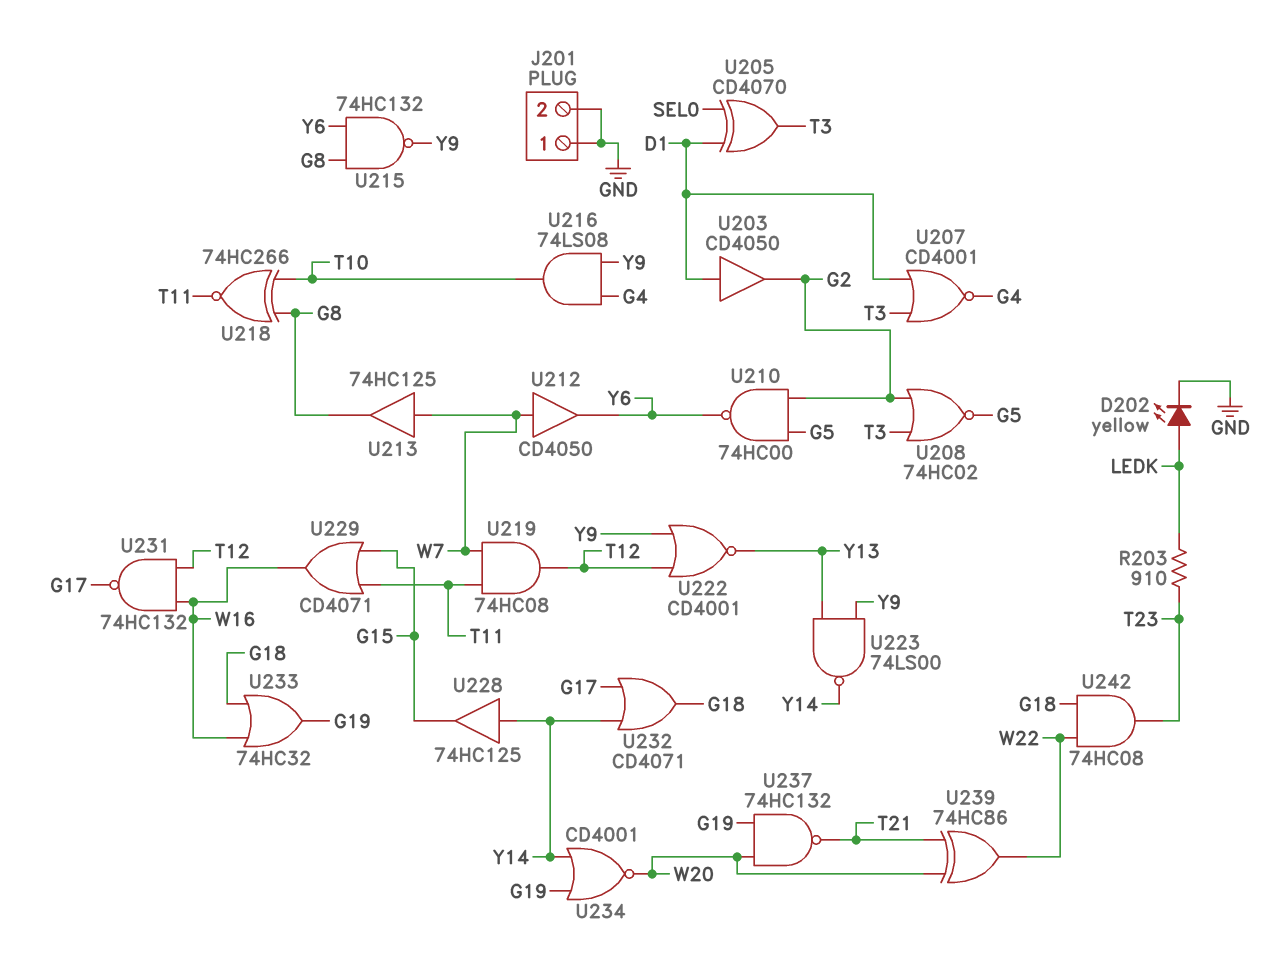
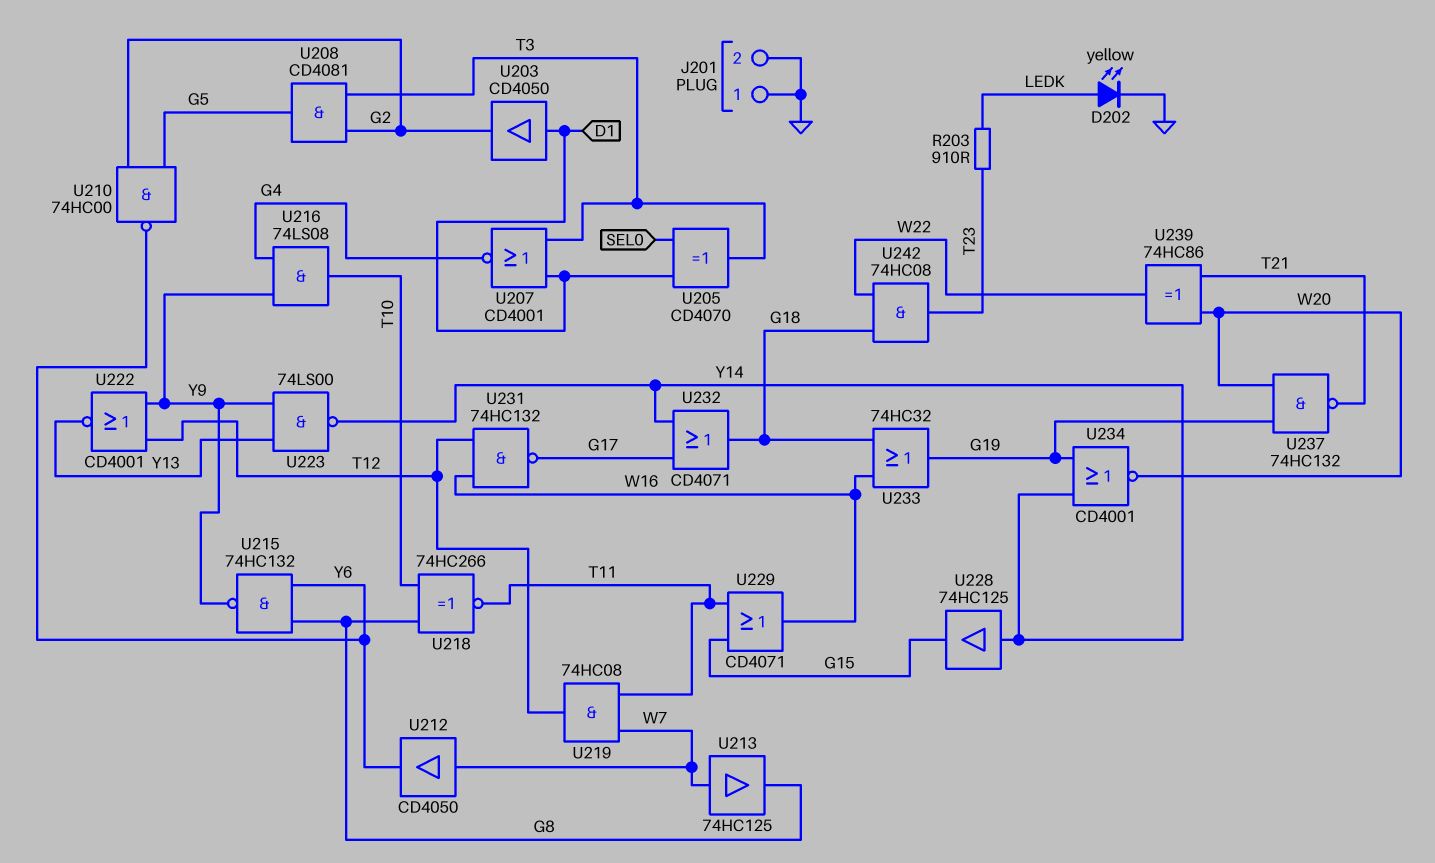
U208: NOR 74HC02 (in G2, in T3, out G5) -> AND CD4081 (in G2, in T3, out G5)

